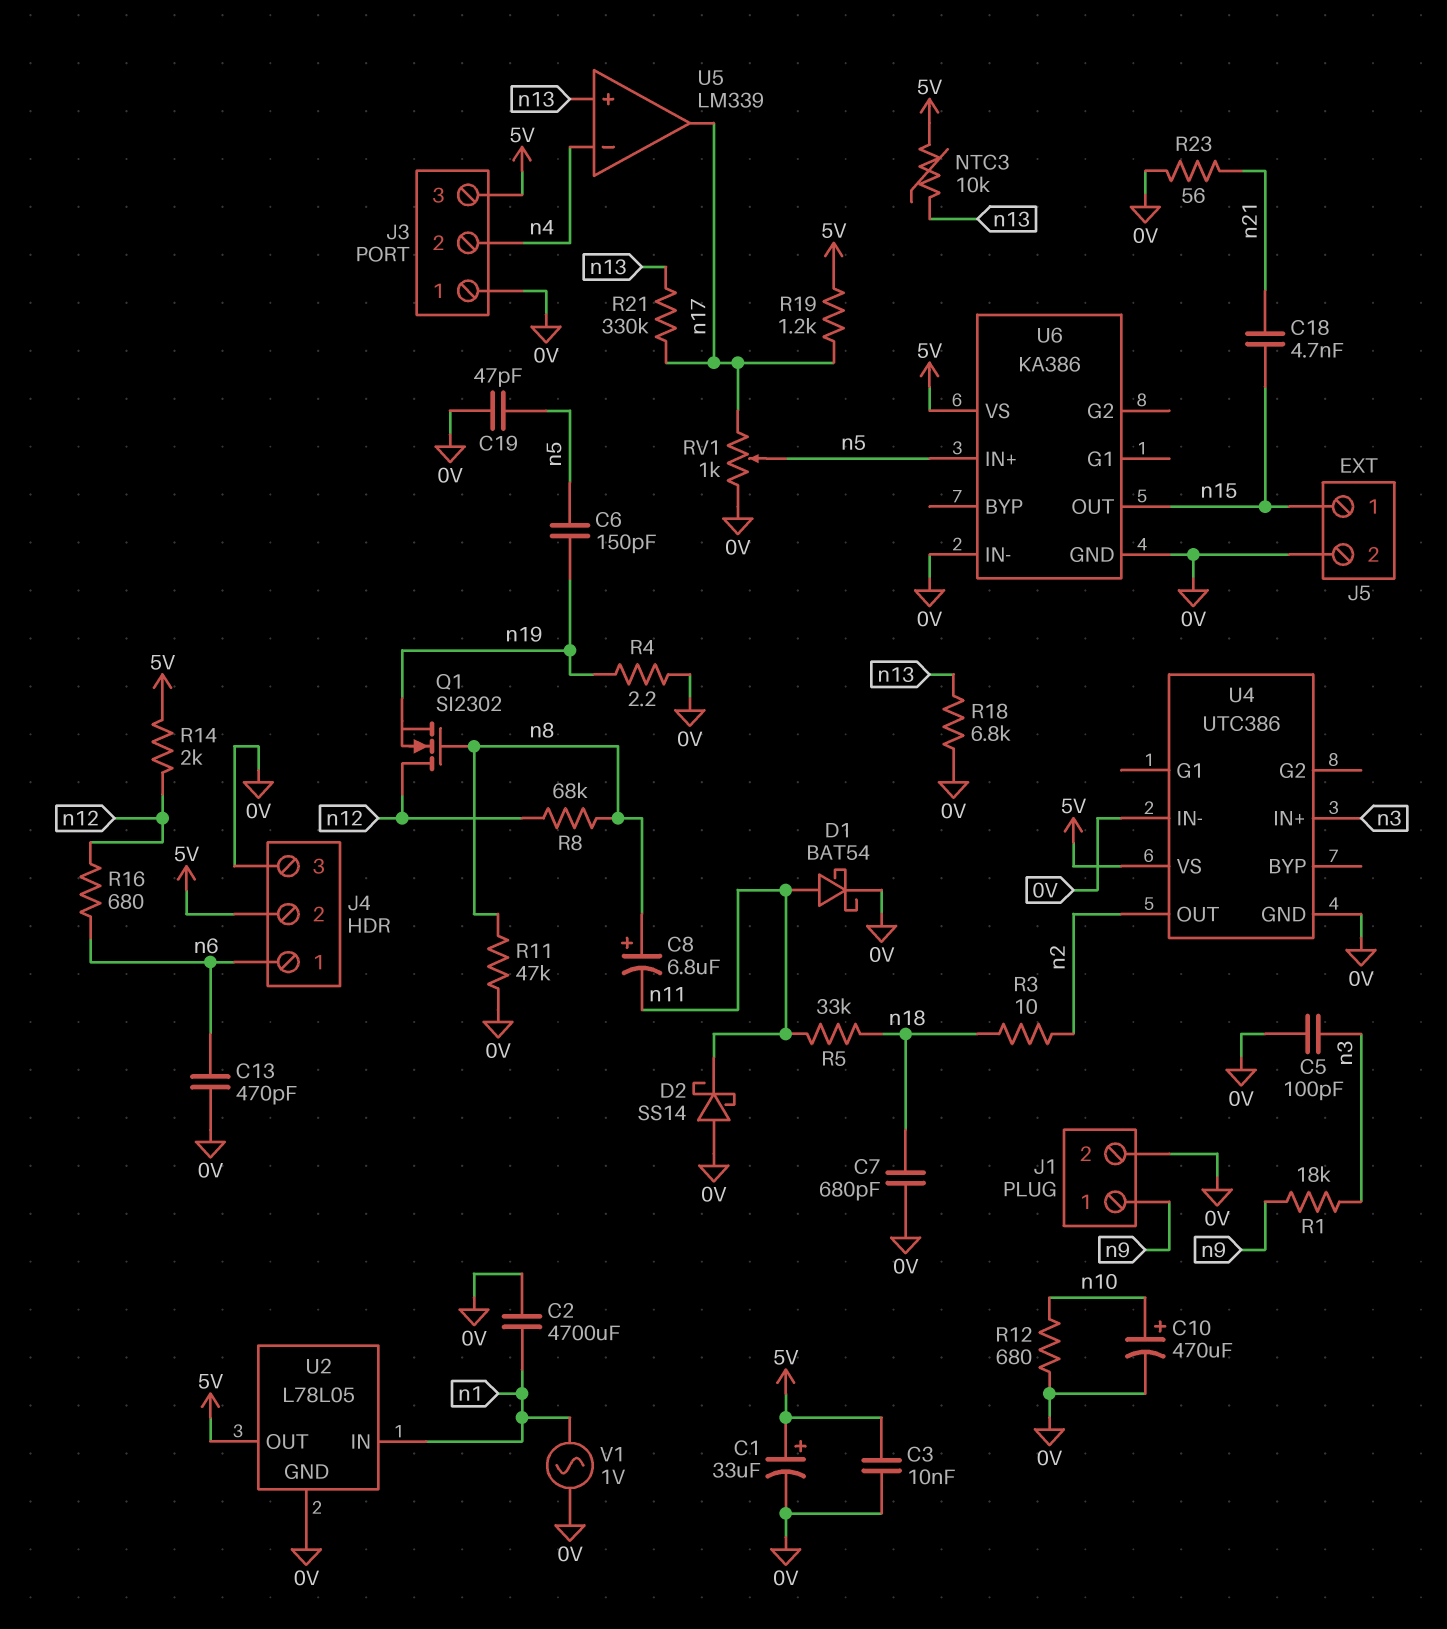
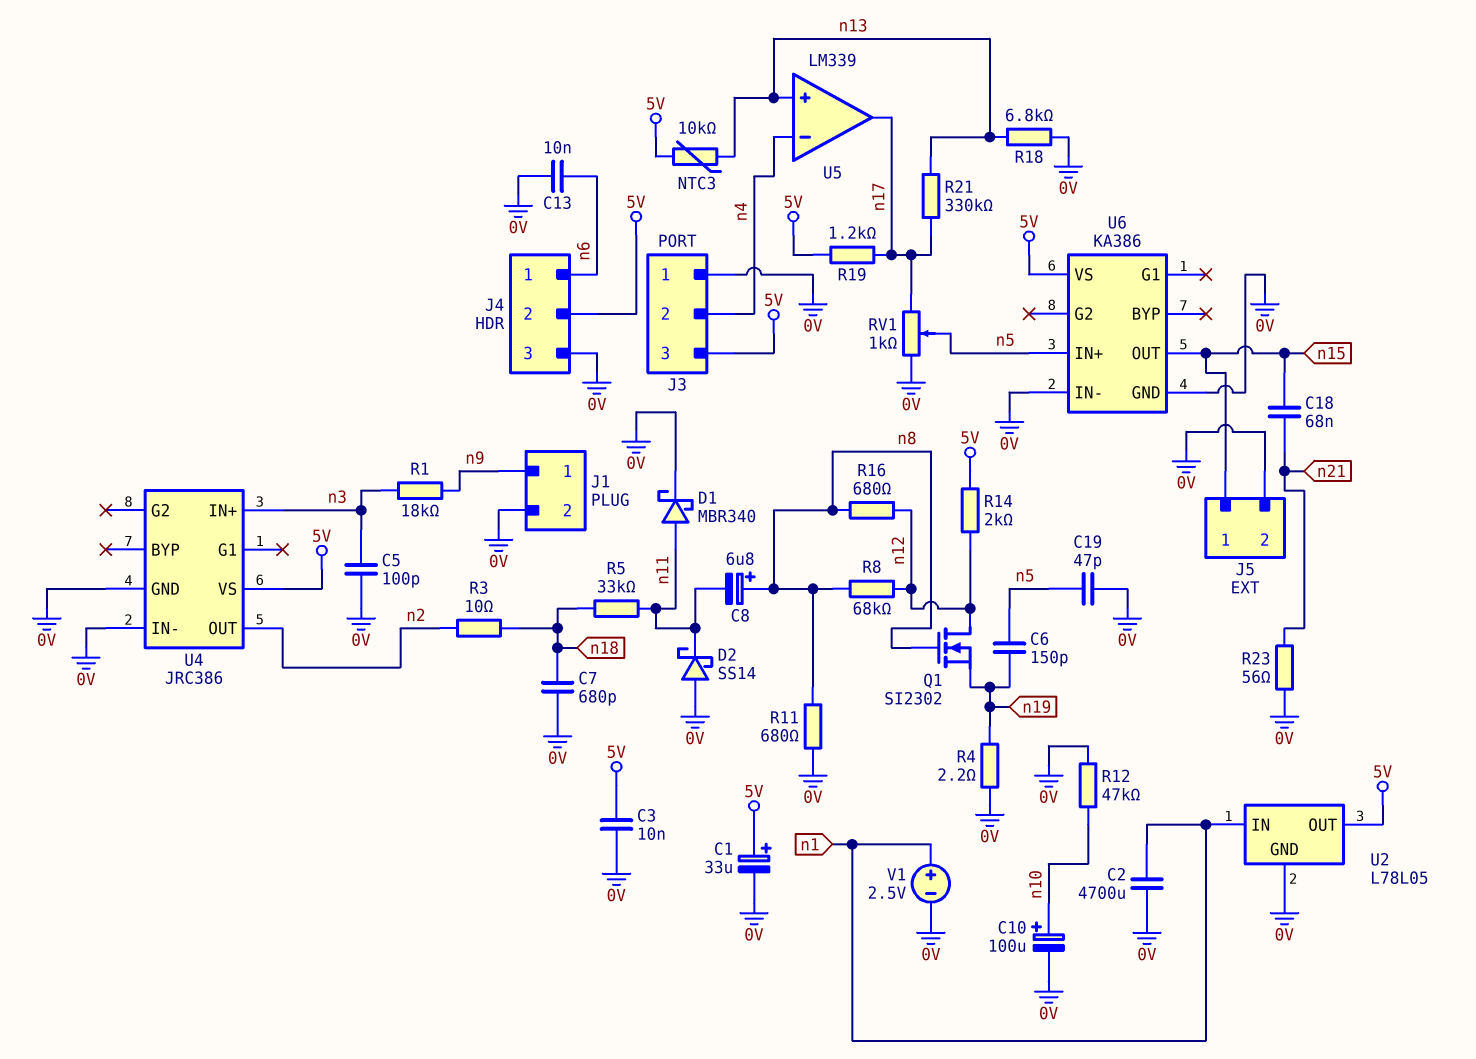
C10: 470uF (plus n10, minus 0V) -> 100uF (plus n10, minus 0V)
C13: 470pF (0V, n6) -> 10nF (0V, n6)
C18: 4.7nF (n15, n21) -> 68nF (n15, n21)
D1: schottky BAT54 (A n11, K 0V) -> schottky MBR340 (A n11, K 0V)
R11: 47k (0V, n8) -> 680 (0V, n8)
R12: 680 (0V, n10) -> 47k (0V, n10)
R16: 680 (n6, n12) -> 680 (n8, n12)
U4: UTC386 -> JRC386
V1: AC 1V (0V, n1) -> 2.5V (plus n1, minus 0V)

